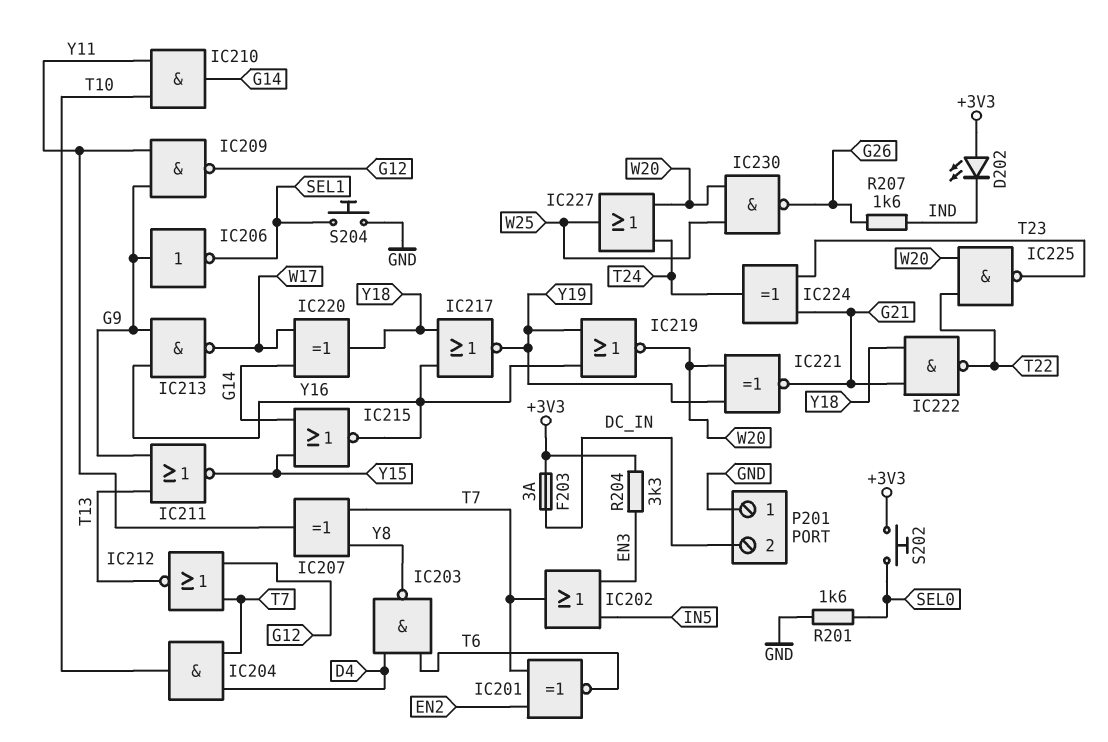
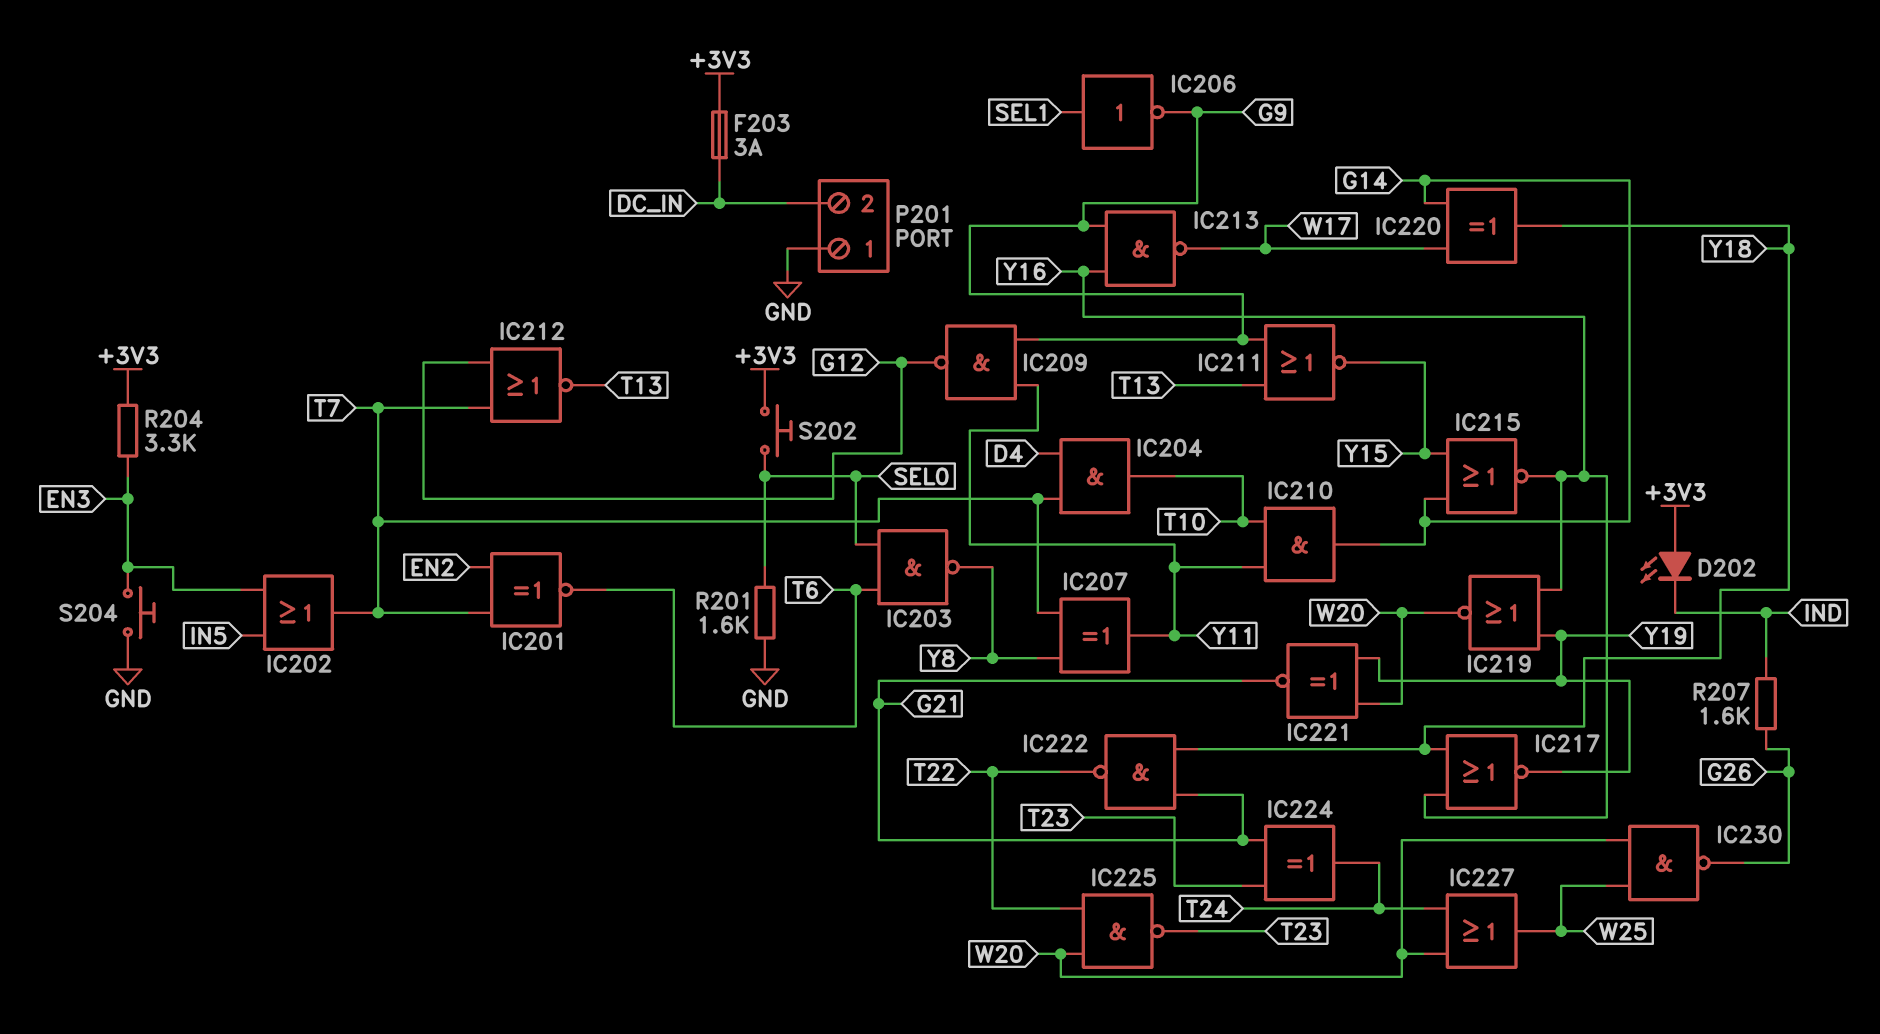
IC203: NAND (in D4, in T6, out Y8) -> NAND (in SEL0, in T6, out Y8)
IC206: NOT (in G9, out SEL1) -> NOT (in SEL1, out G9)
S204: button (GND, SEL1) -> button (EN3, GND)

